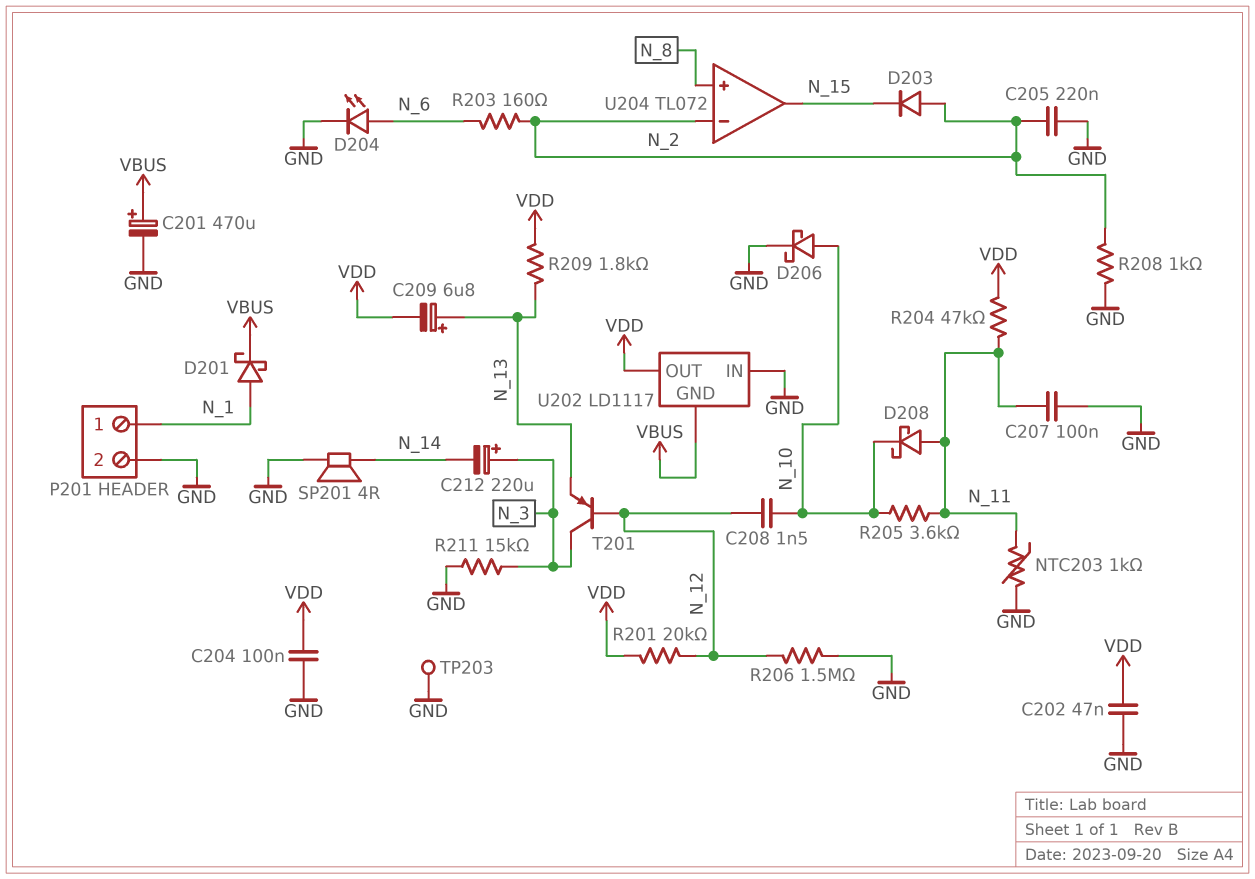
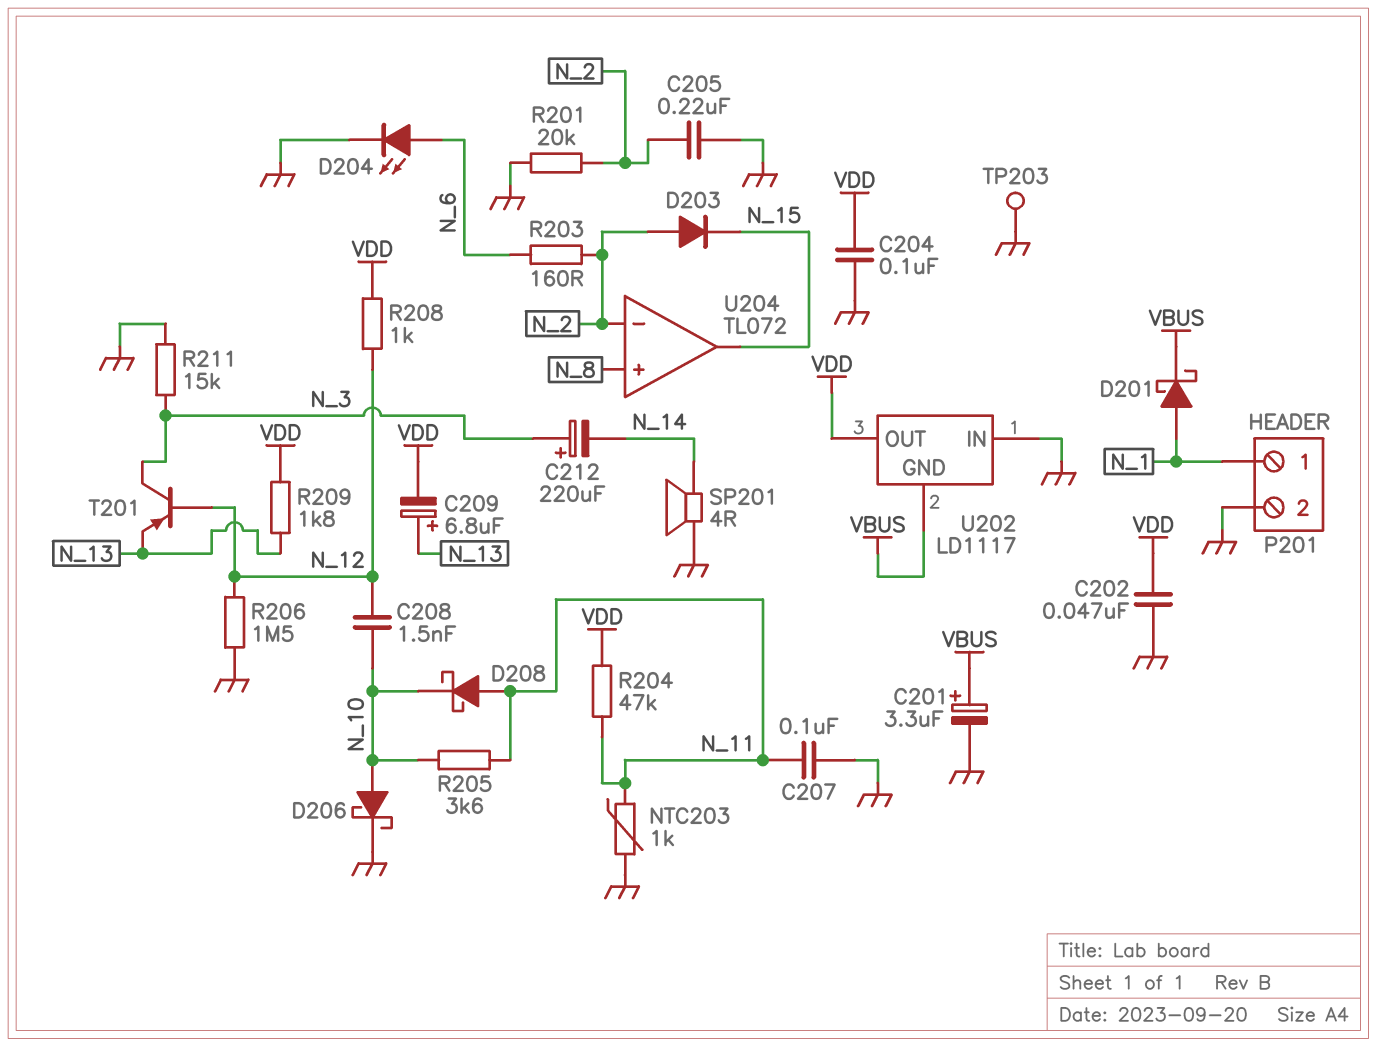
C201: 470uF (plus VBUS, minus GND) -> 3.3uF (plus VBUS, minus GND)
R201: 20k (N_12, VDD) -> 20k (GND, N_2)
R208: 1k (GND, N_2) -> 1k (N_12, VDD)

